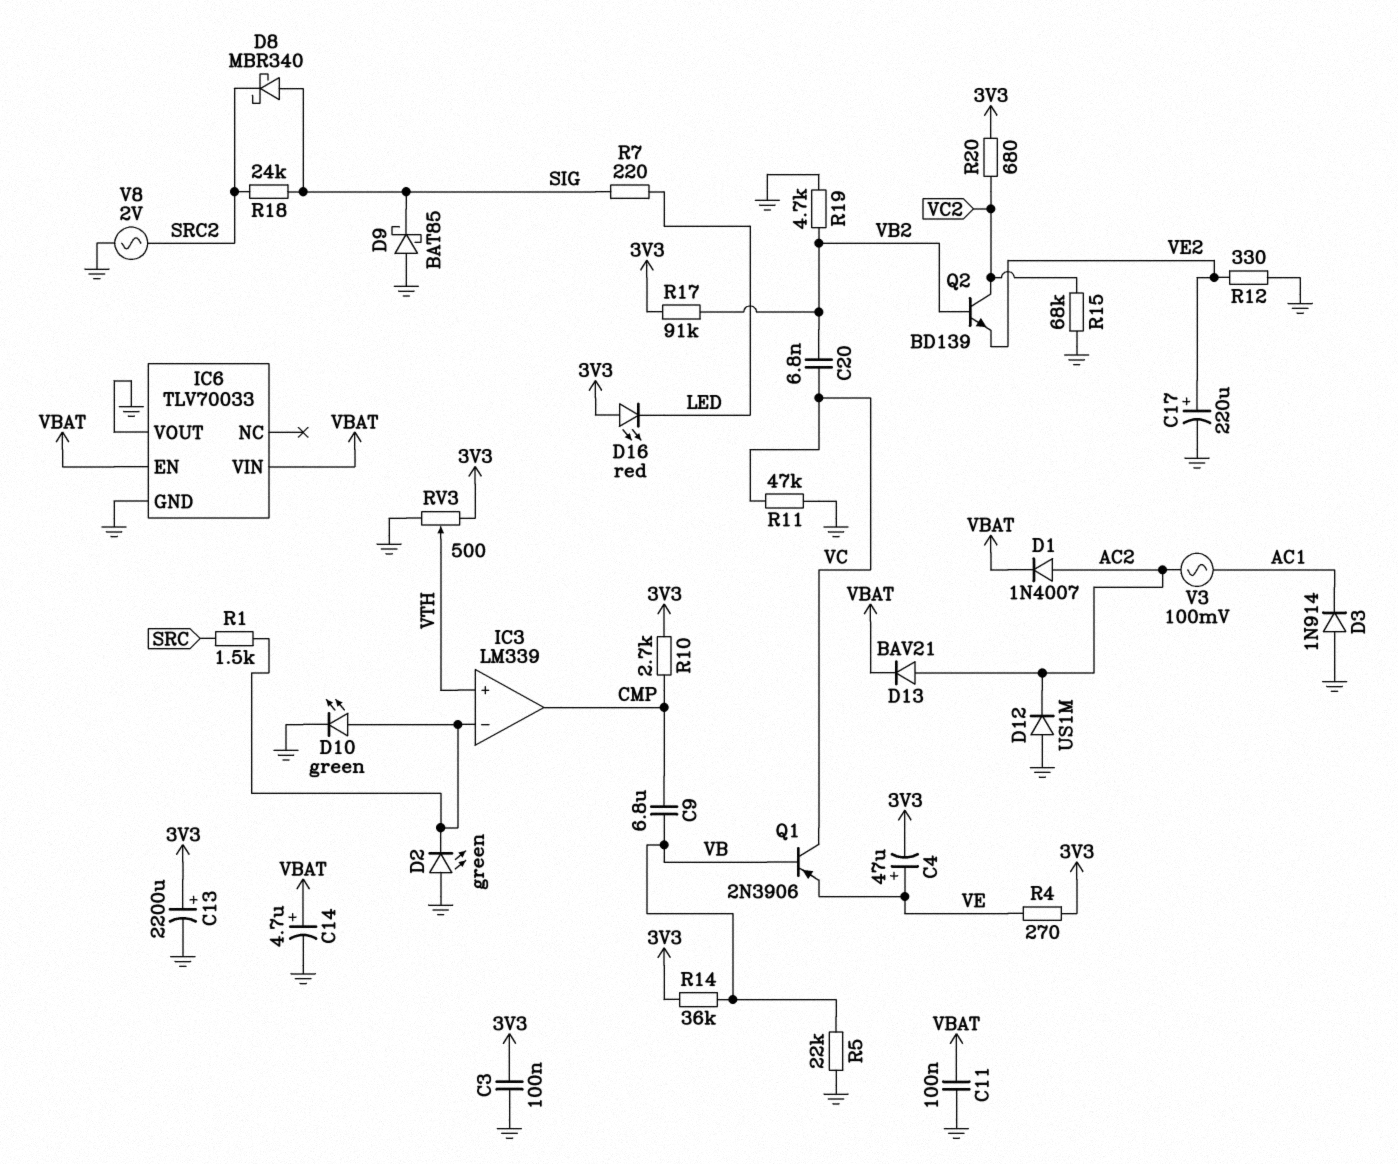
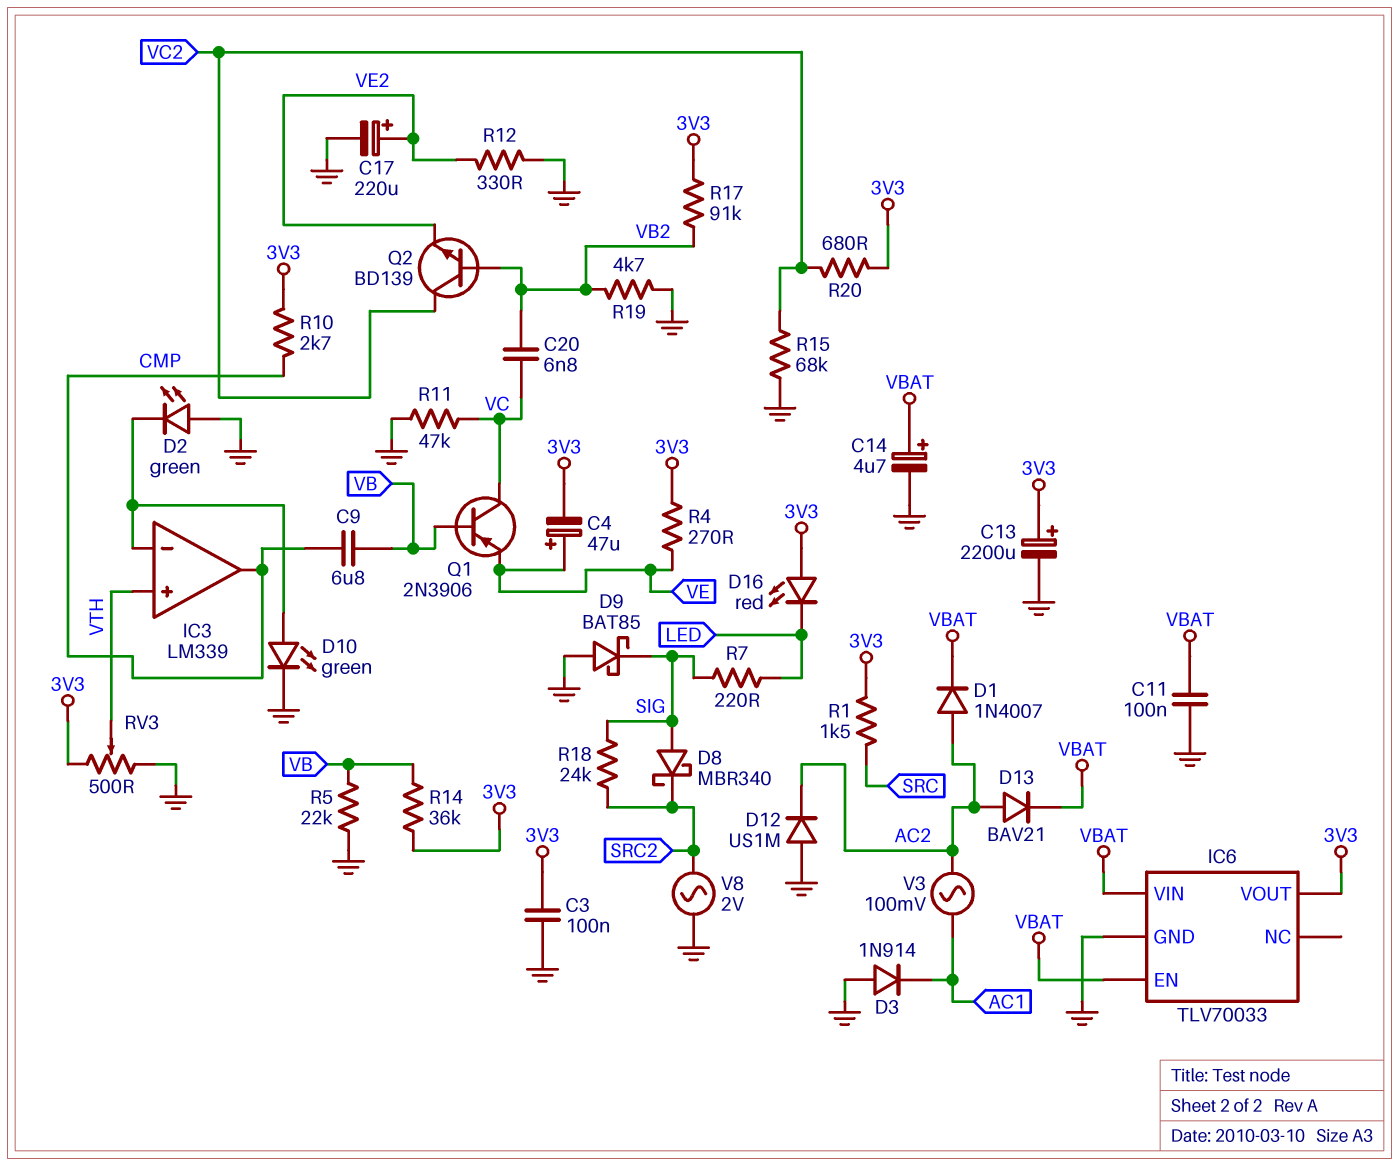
IC6 pin VOUT: GND -> 3V3
R1: 1.5k (IC3/in-, SRC) -> 1.5k (3V3, SRC)

